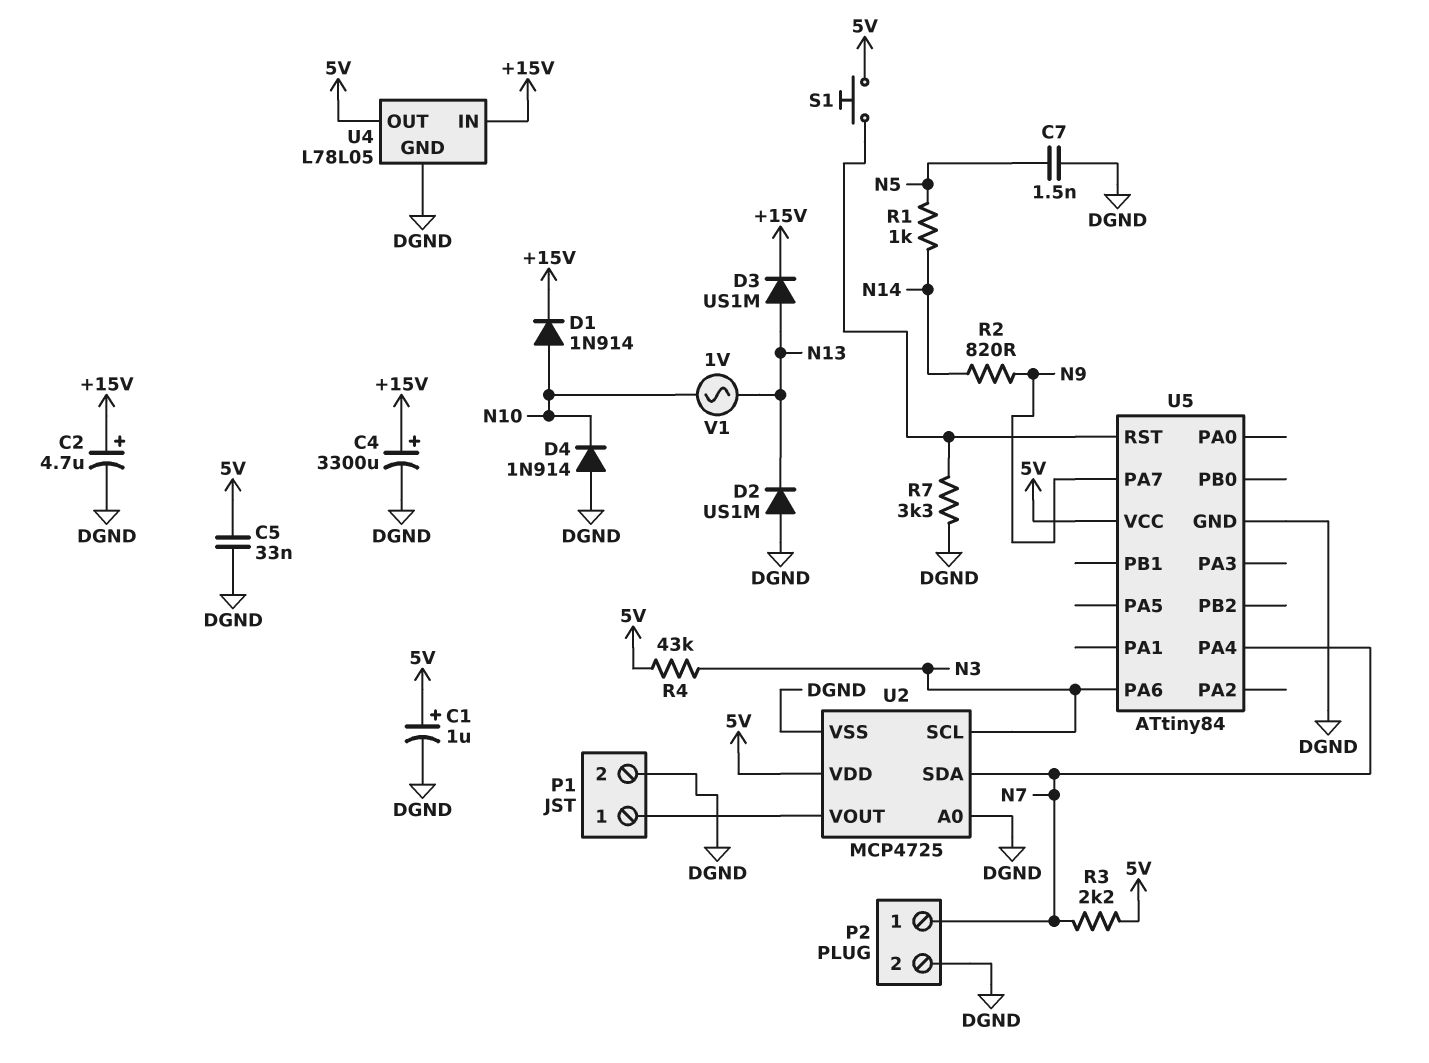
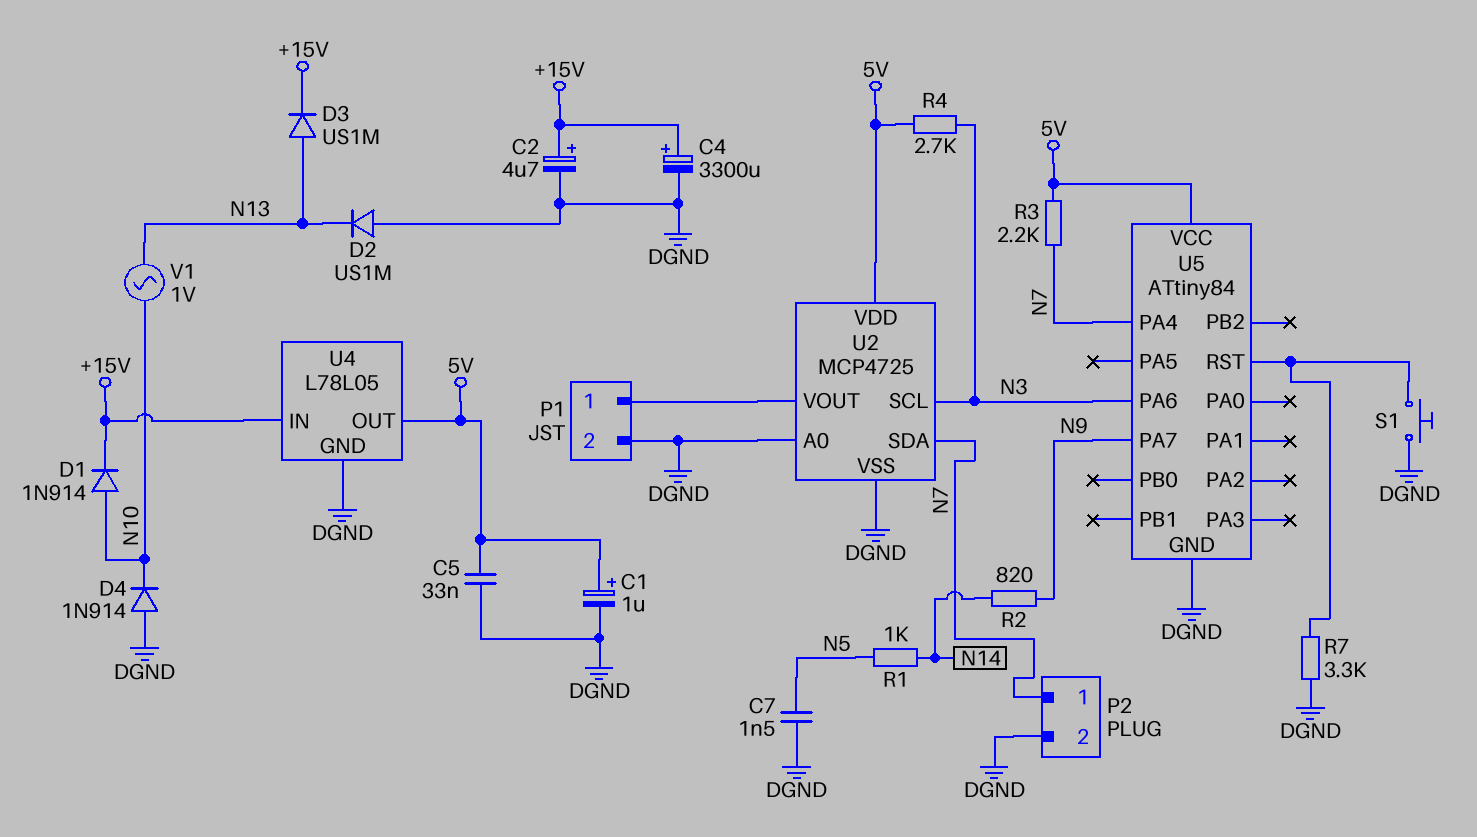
R4: 43k (5V, N3) -> 2.7k (5V, N3)
S1: button (5V, U5/RST) -> button (DGND, U5/RST)

